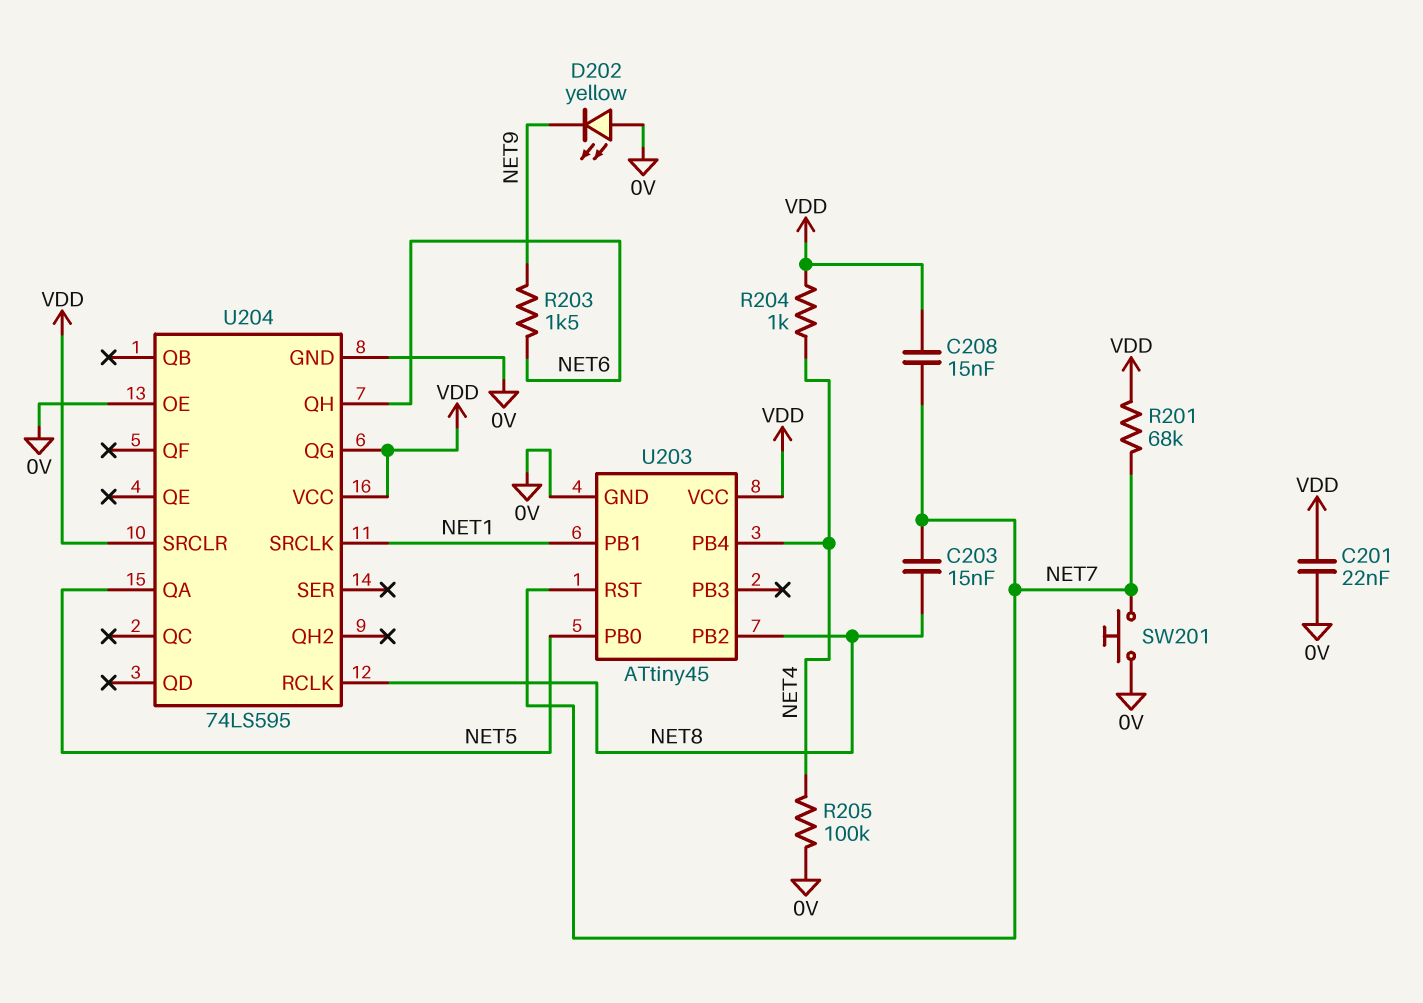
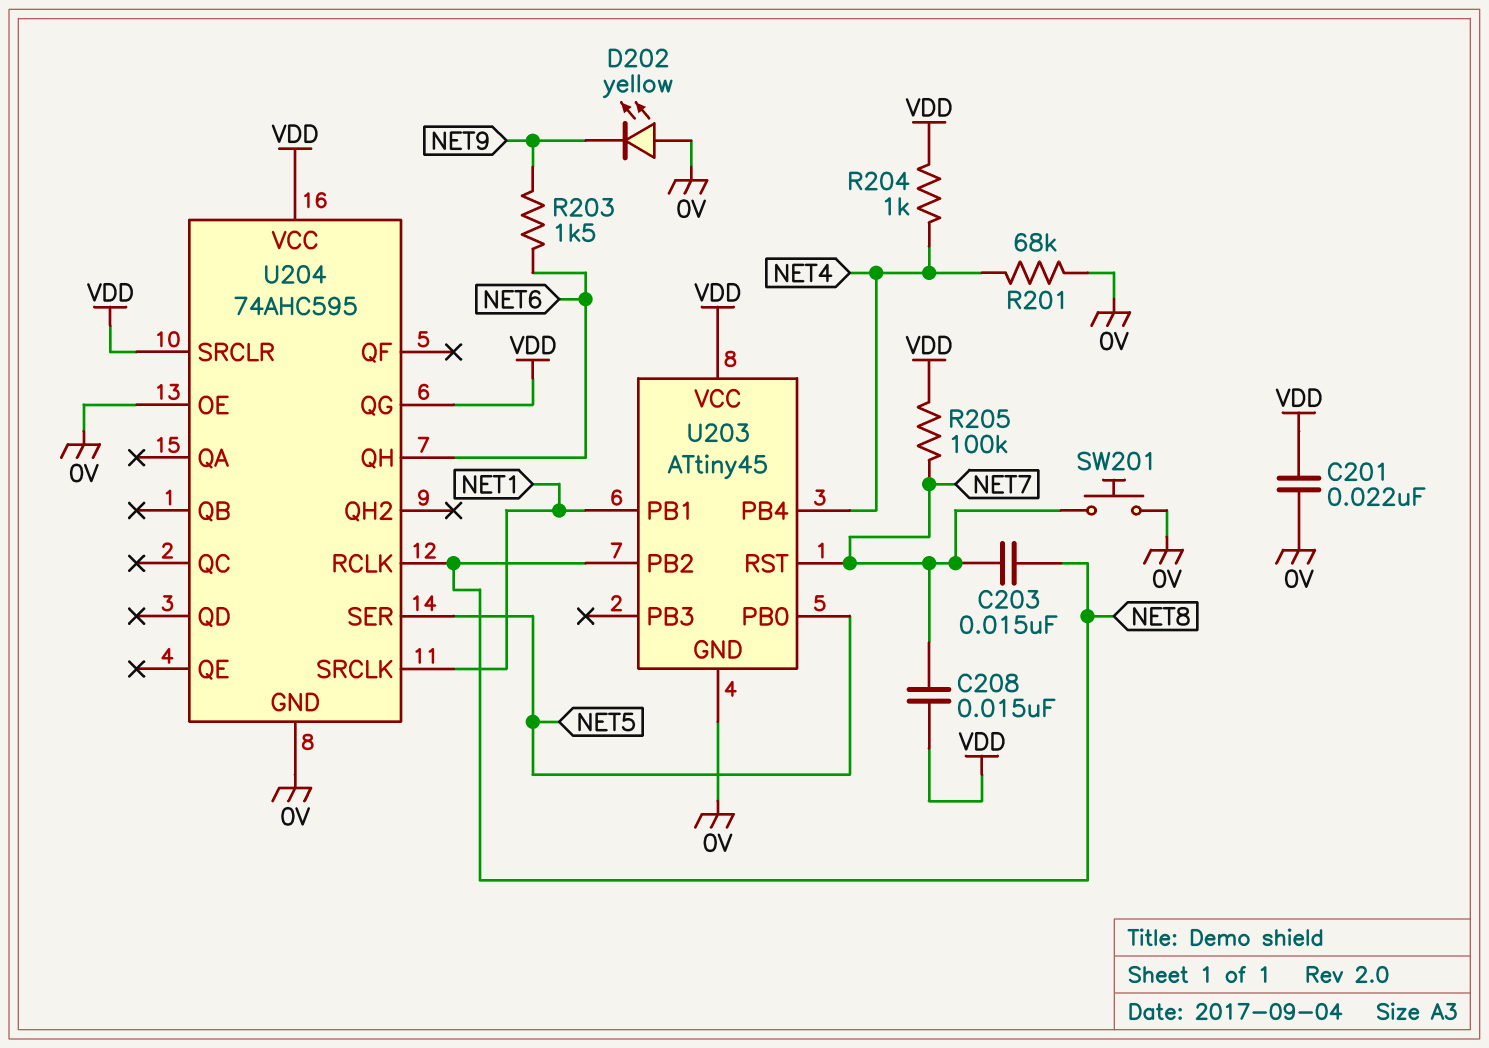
R201: 68k (NET7, VDD) -> 68k (0V, NET4)
R205: 100k (0V, NET4) -> 100k (NET7, VDD)
U204: 74LS595 -> 74AHC595
U204 pin QA: NET5 -> none
U204 pin SER: none -> NET5

